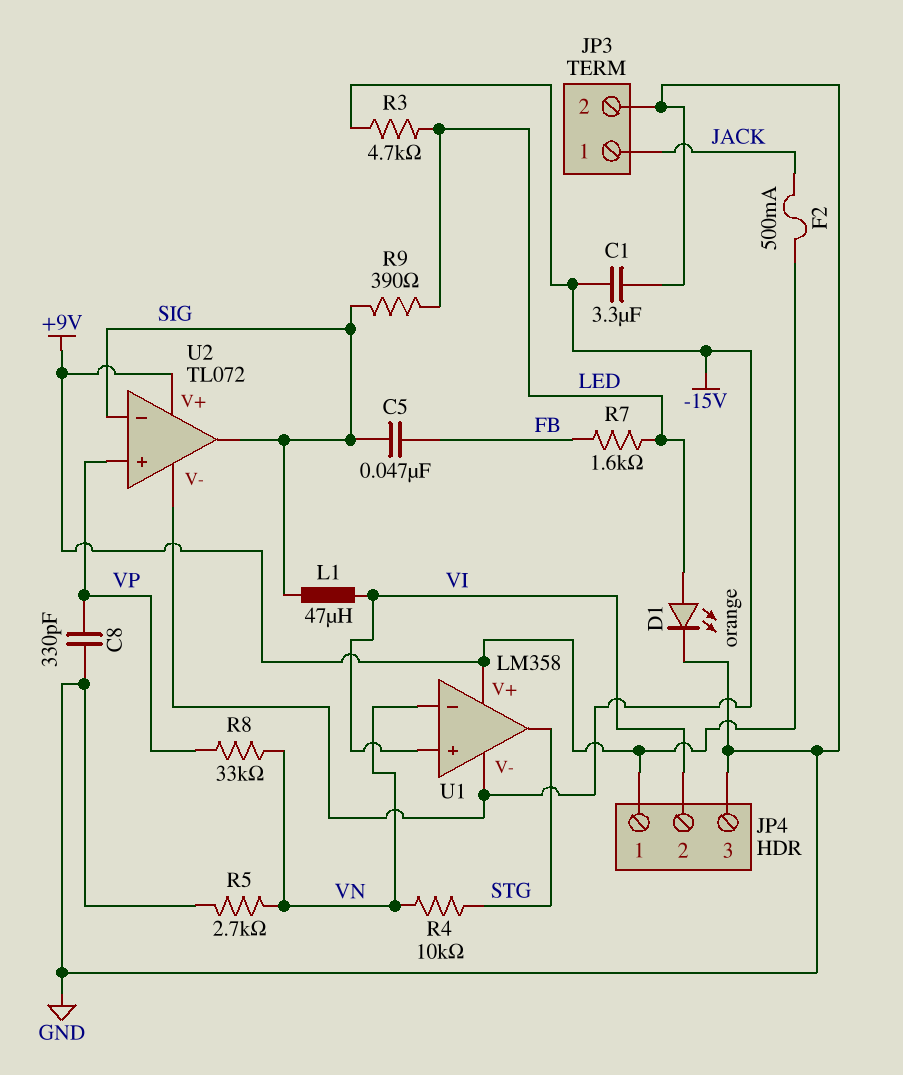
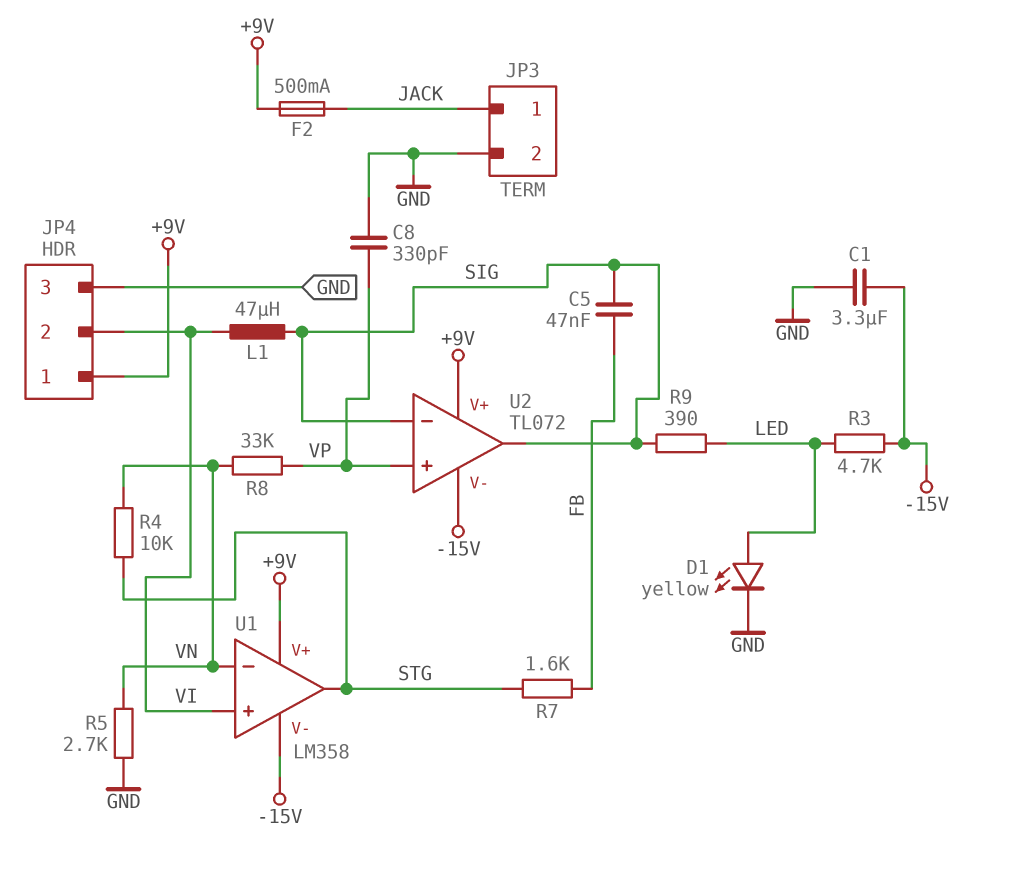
D1: LED orange (A LED, K GND) -> LED yellow (A LED, K GND)
R7: 1.6k (FB, LED) -> 1.6k (FB, STG)

